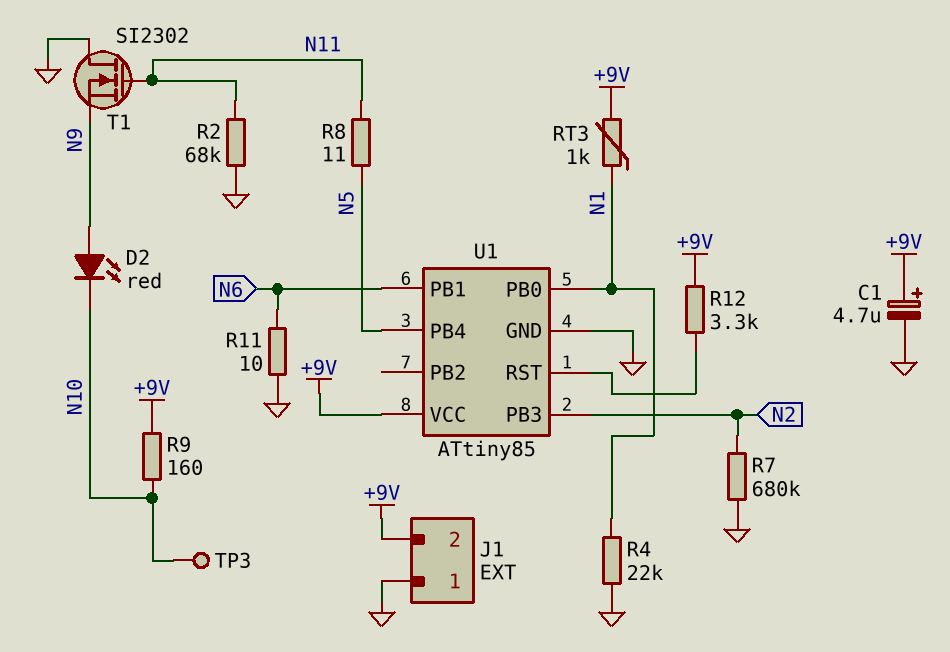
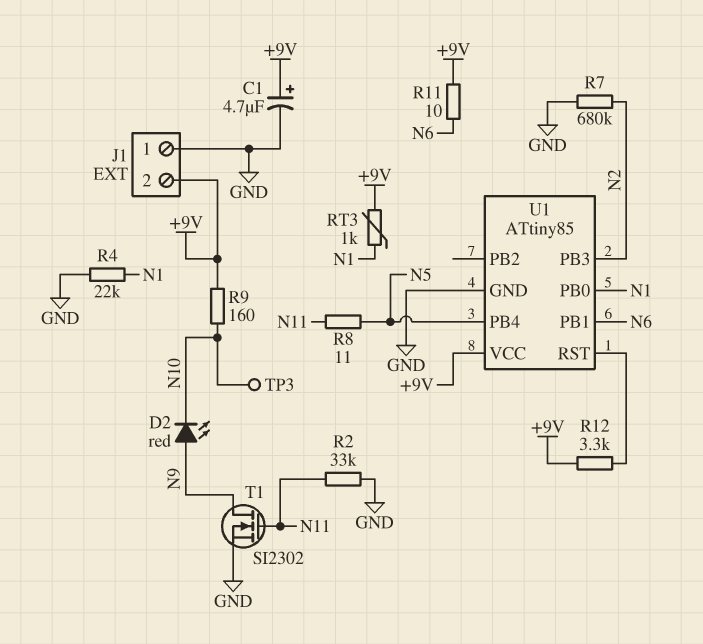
R2: 68k (GND, N11) -> 33k (GND, N11)
R11: 10 (GND, N6) -> 10 (+9V, N6)
T1: NMOS SI2302 (G N11, D GND, S N9) -> NMOS SI2302 (G N11, D N9, S GND)

